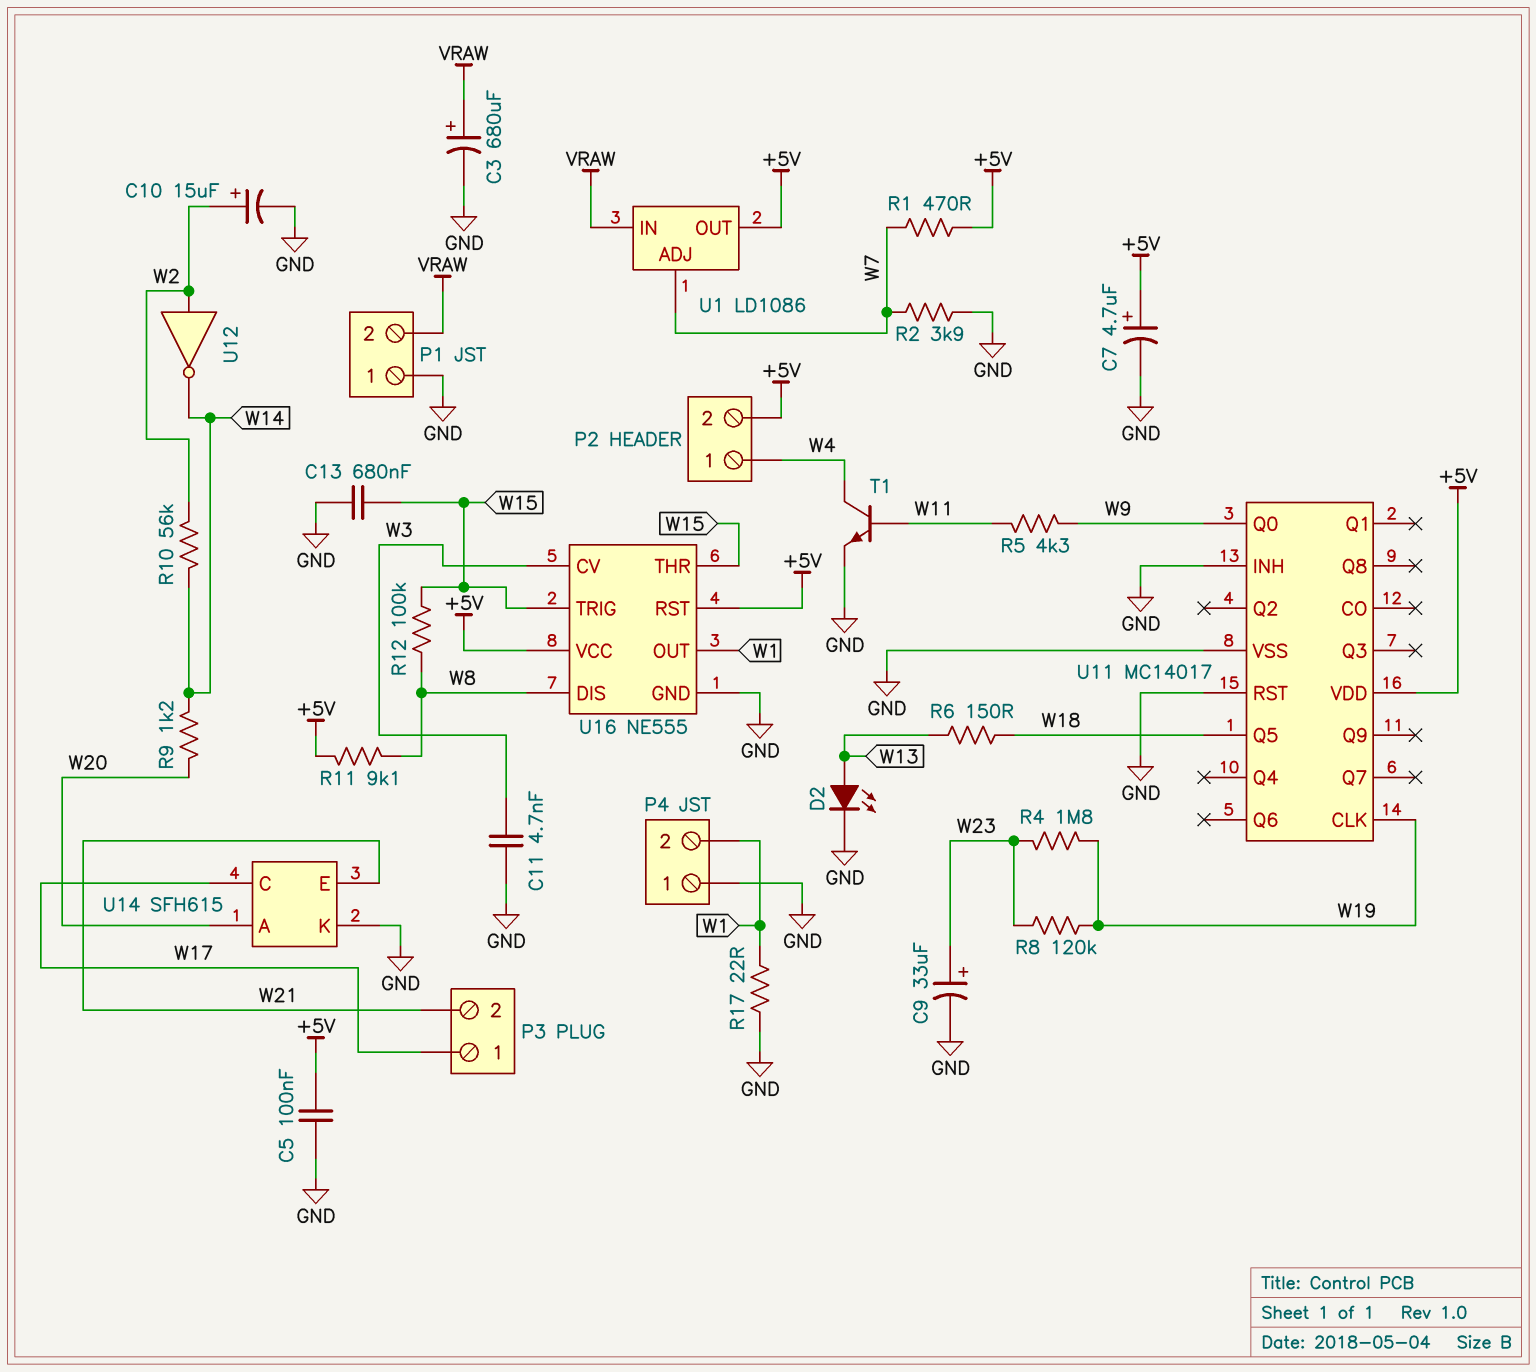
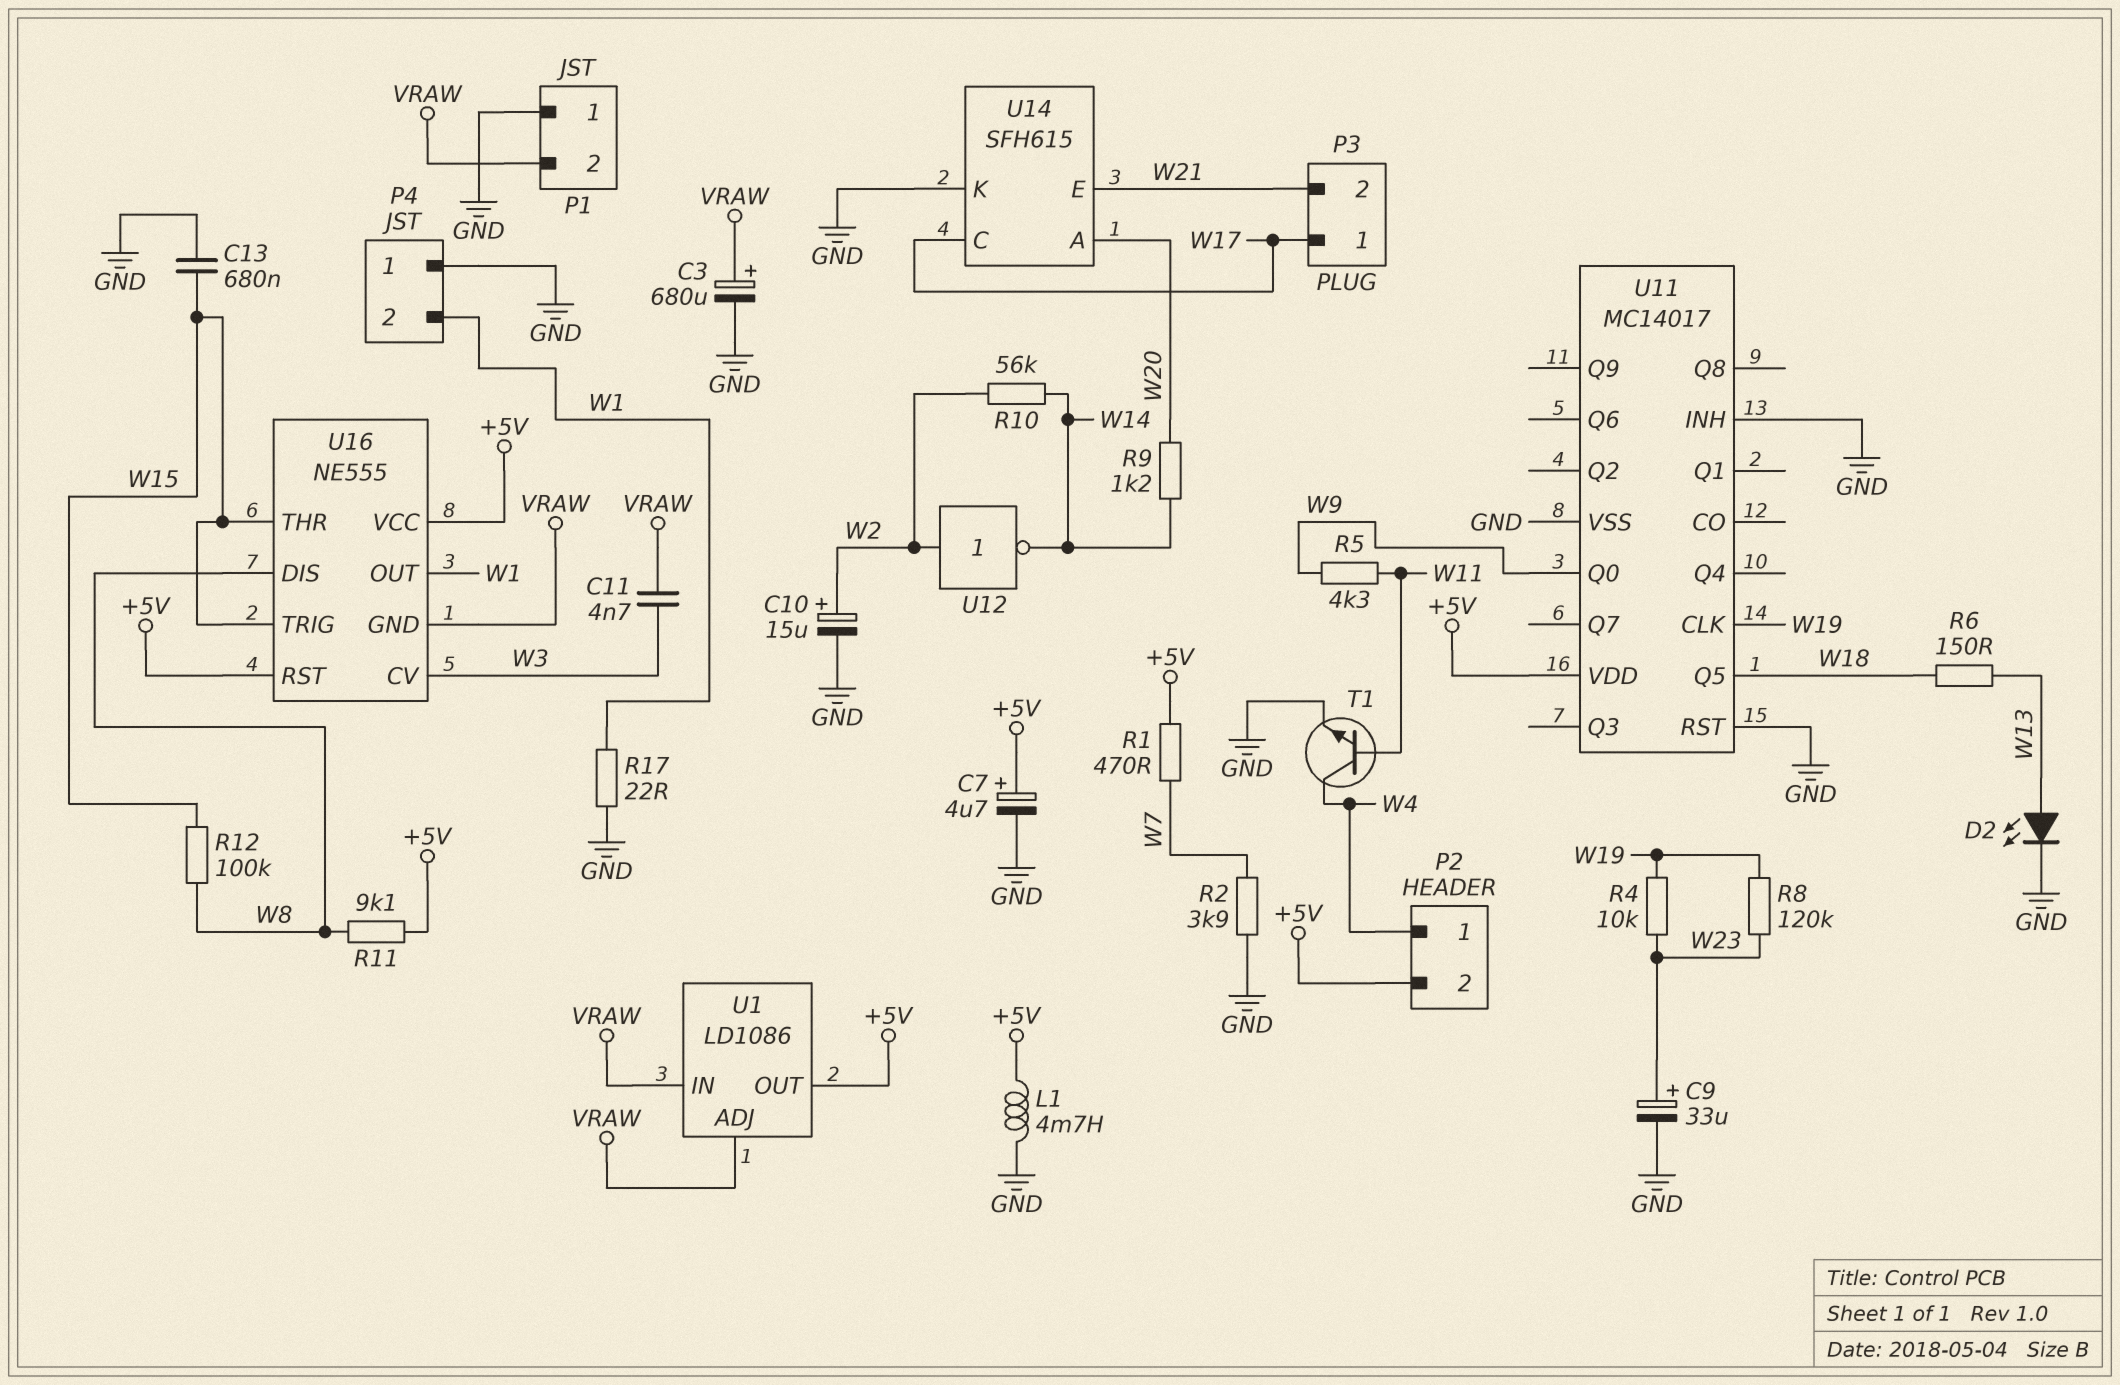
C5: 100nF (+5V, GND) -> none
C11: 4.7nF (GND, W3) -> 4.7nF (VRAW, W3)
L1: none -> 4.7mH (+5V, GND)
R4: 1.8M (W19, W23) -> 10k (W19, W23)
U1 pin ADJ: W7 -> VRAW
U16 pin GND: GND -> VRAW

